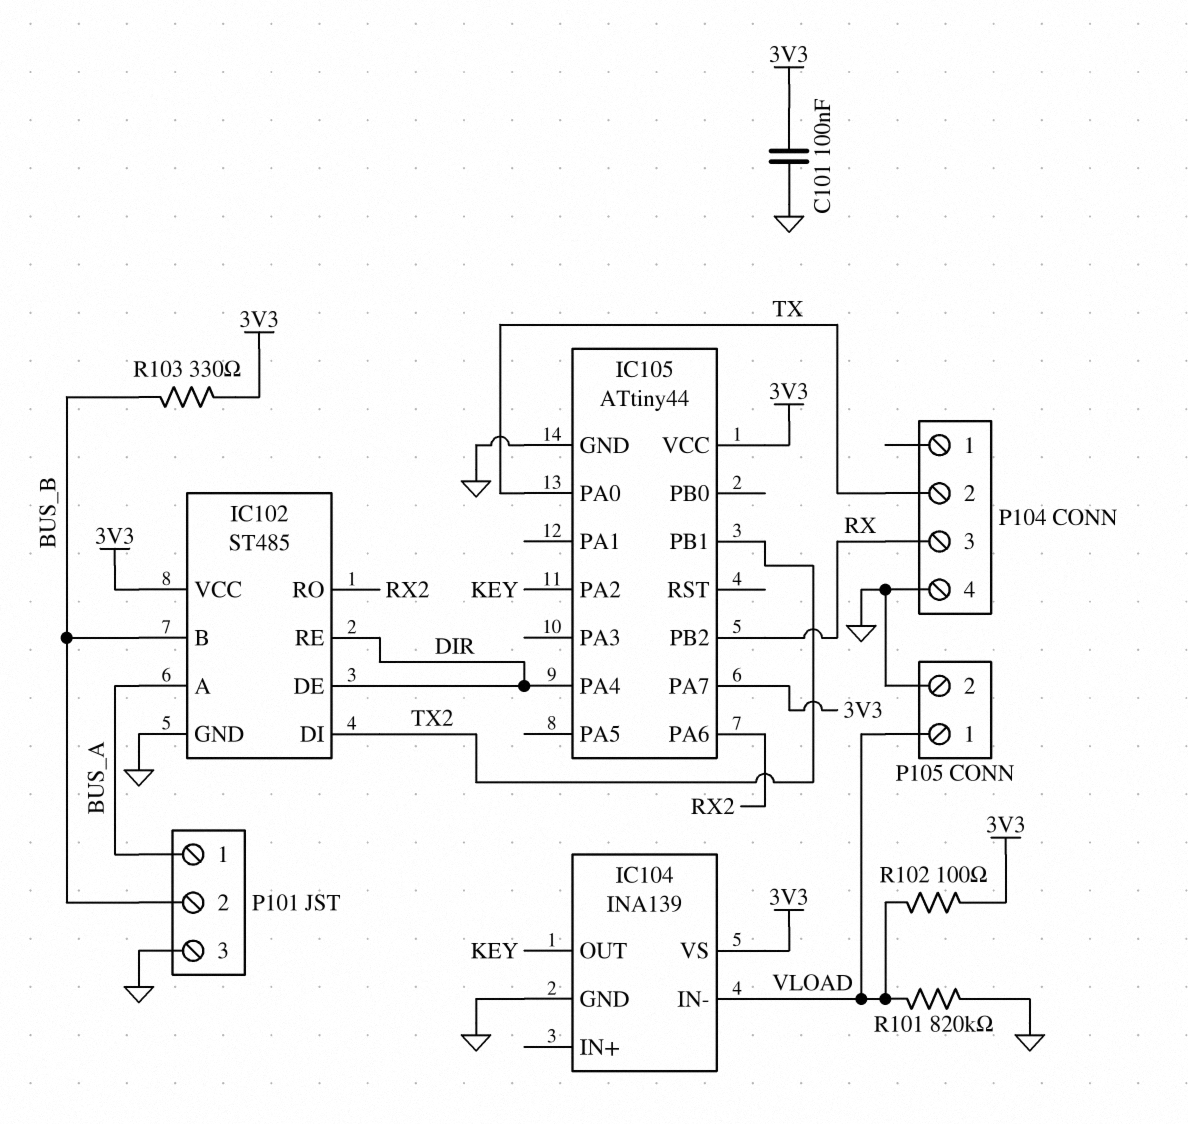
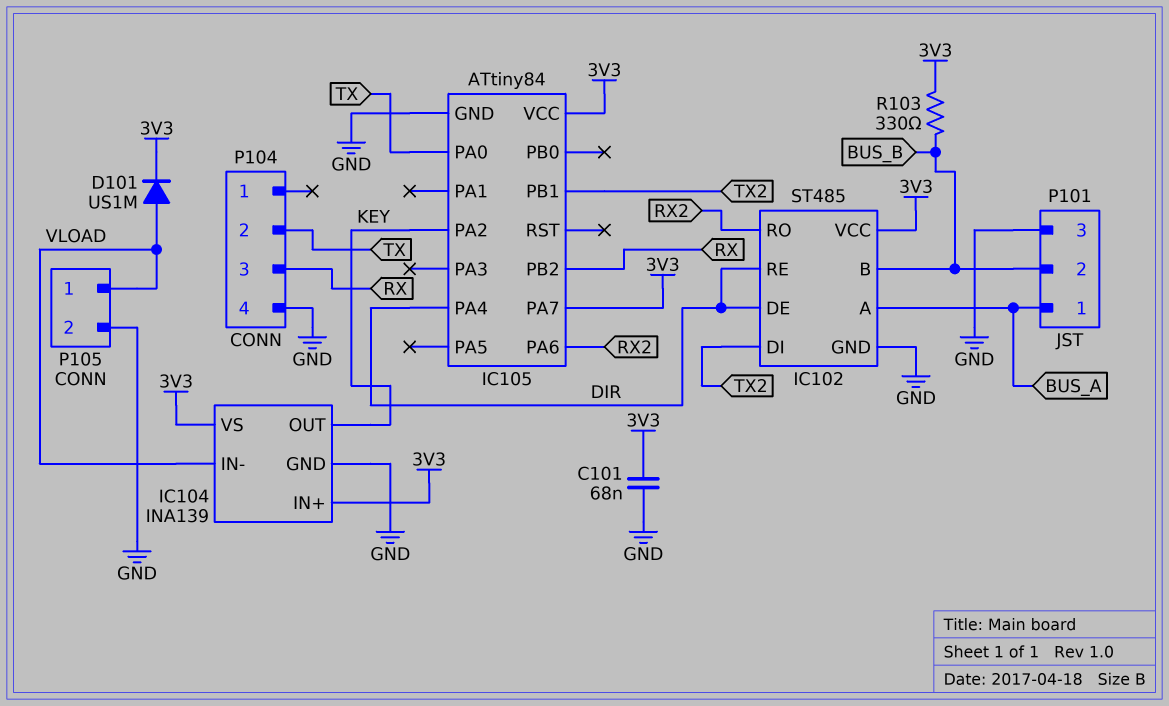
C101: 100nF (3V3, GND) -> 68nF (3V3, GND)
D101: none -> diode US1M (A VLOAD, K 3V3)
IC104 pin IN+: none -> 3V3
IC105: ATtiny44 -> ATtiny84
R101: 820k (GND, VLOAD) -> none
R102: 100 (3V3, VLOAD) -> none

